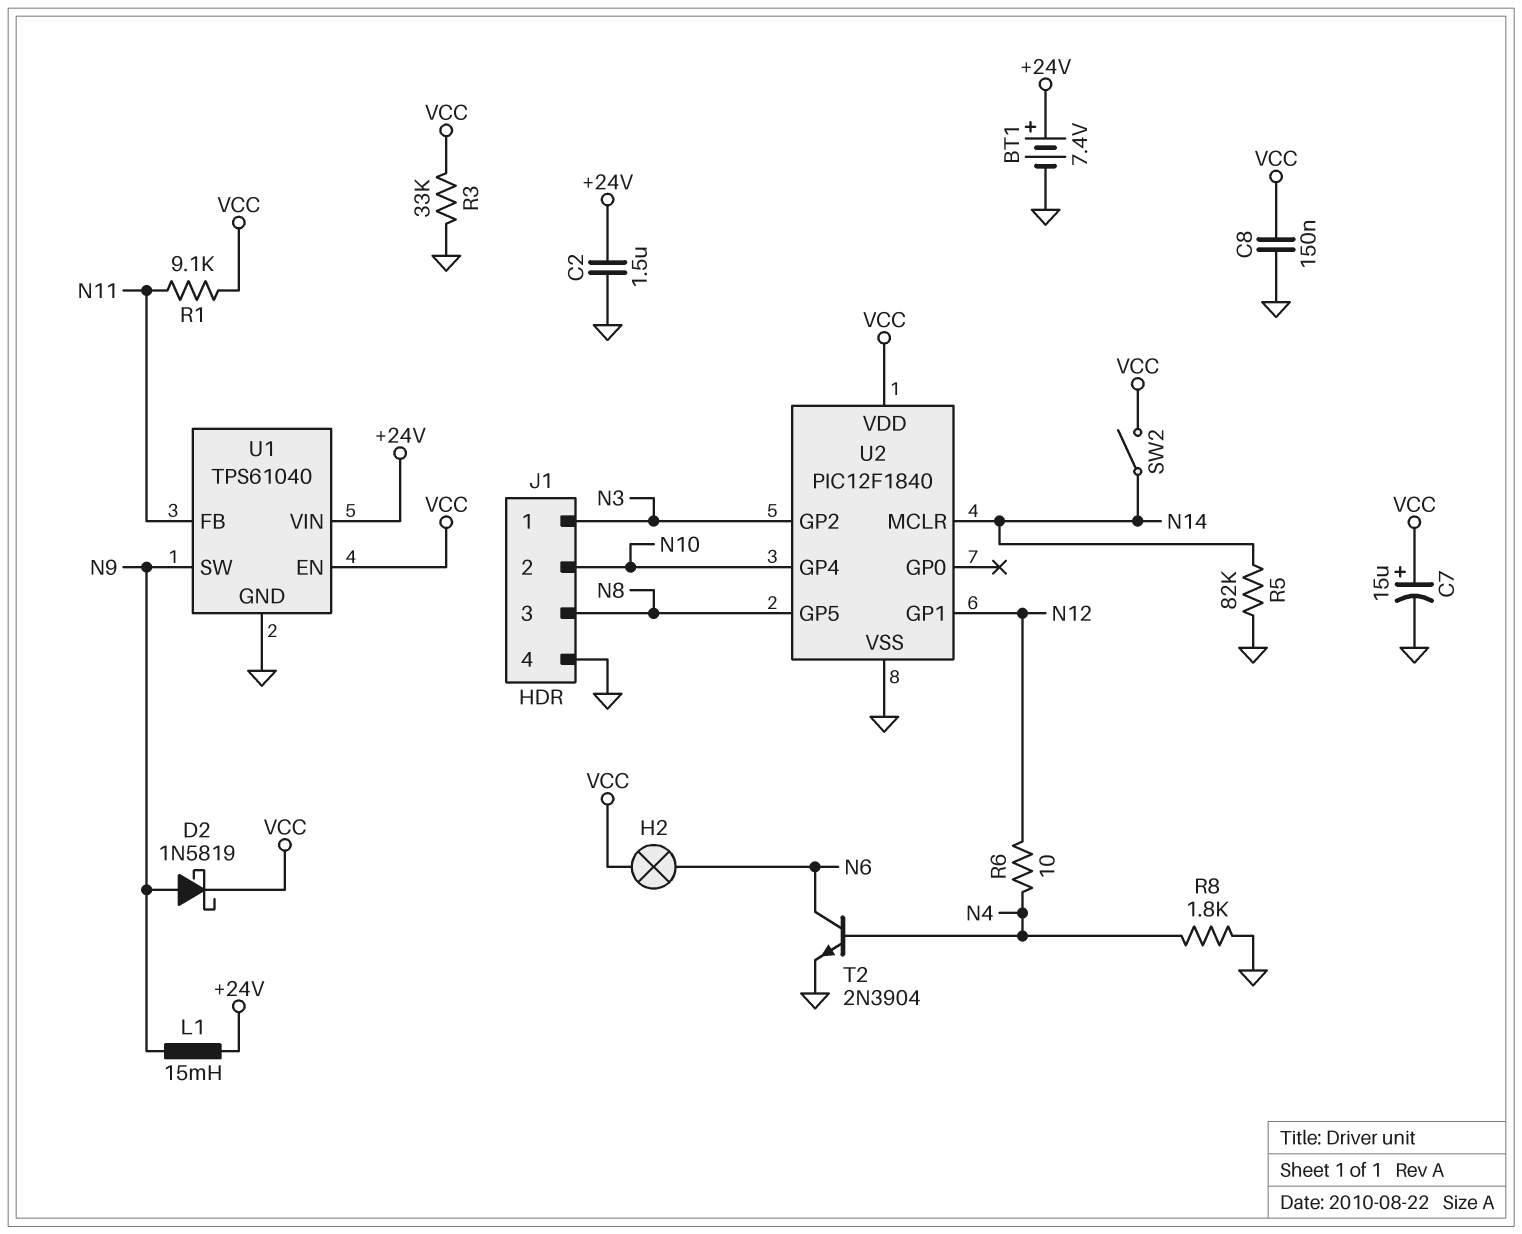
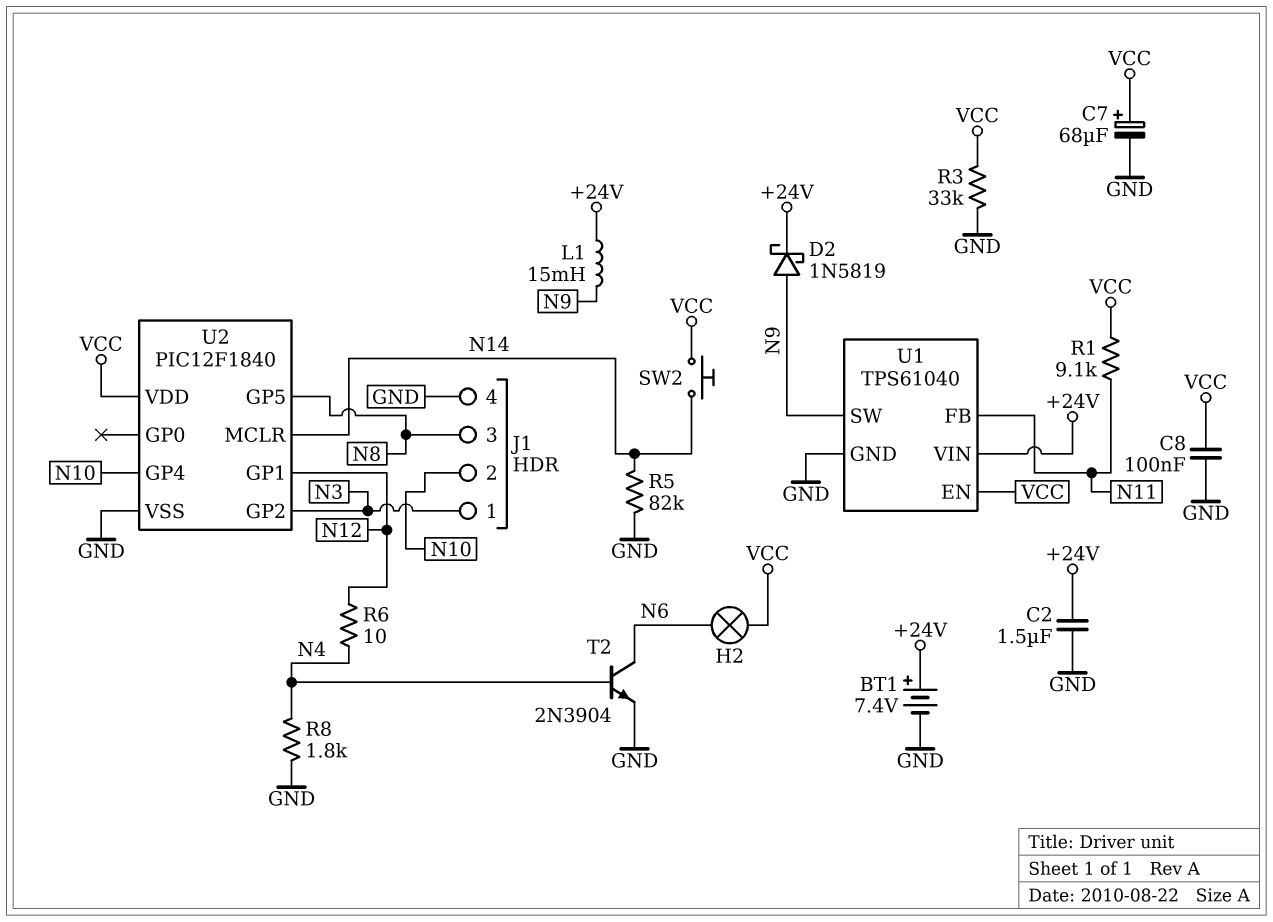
C7: 15uF (plus VCC, minus GND) -> 68uF (plus VCC, minus GND)
C8: 150nF (GND, VCC) -> 100nF (GND, VCC)
D2: schottky 1N5819 (A N9, K VCC) -> schottky 1N5819 (A N9, K +24V)
SW2: switch (N14, VCC) -> button (N14, VCC)

